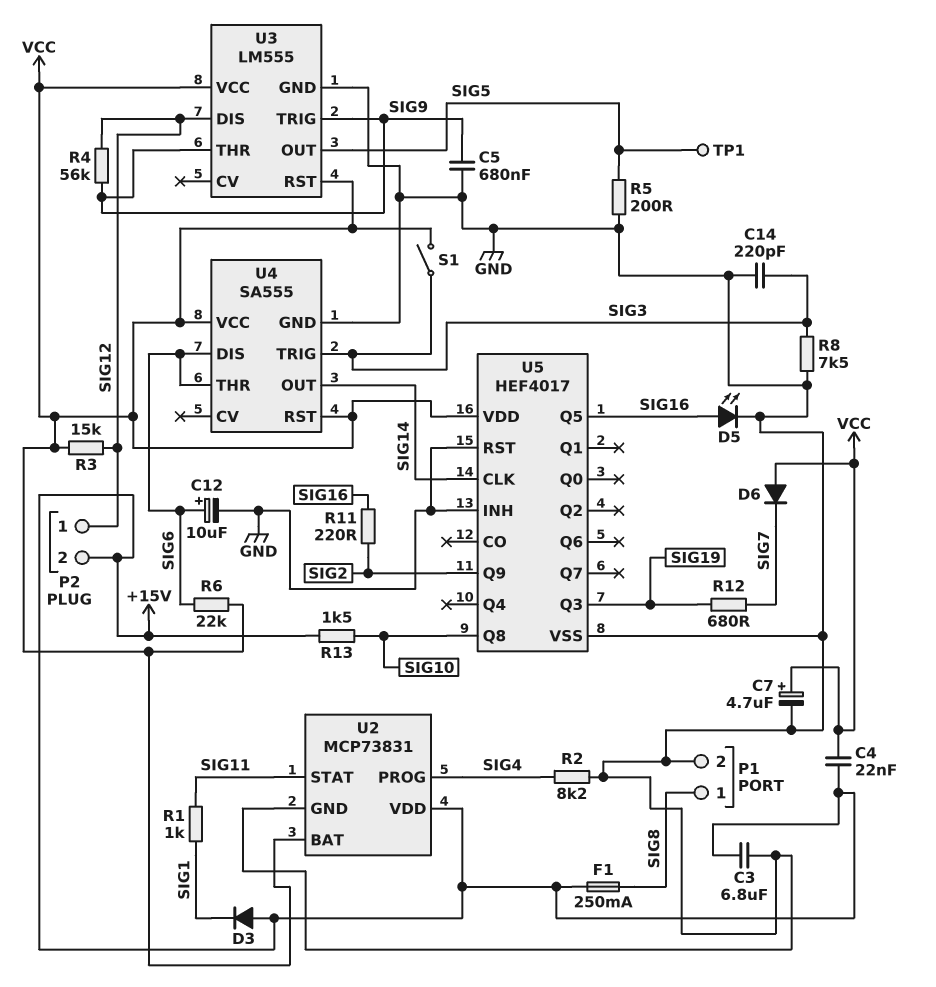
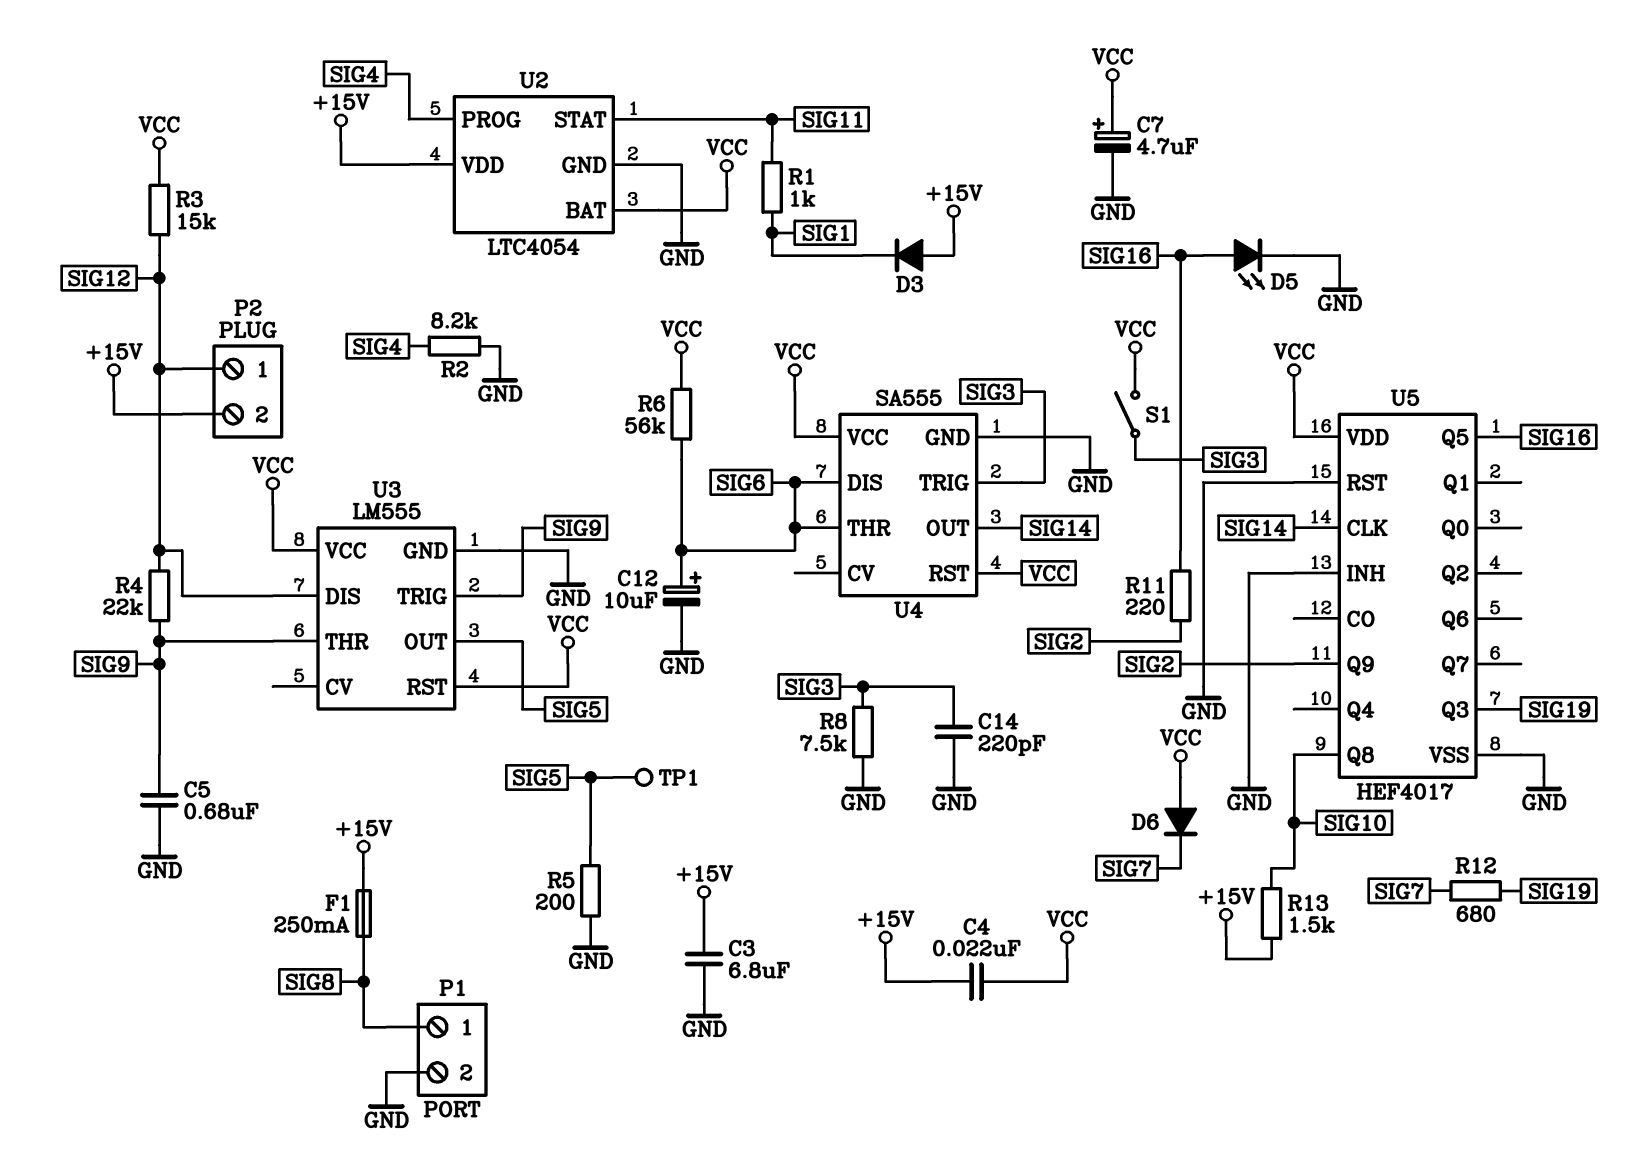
R4: 56k (SIG9, SIG12) -> 22k (SIG9, SIG12)
R6: 22k (SIG6, VCC) -> 56k (SIG6, VCC)
U2: MCP73831 -> LTC4054

